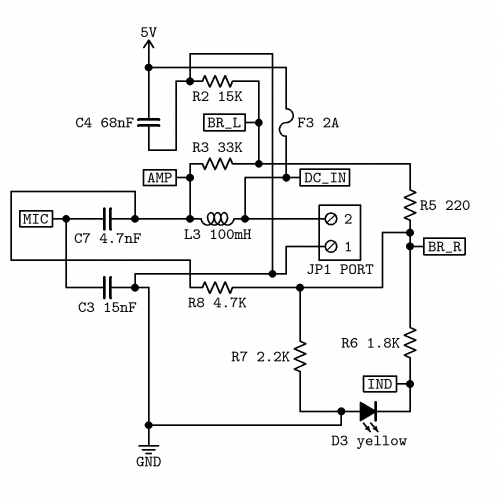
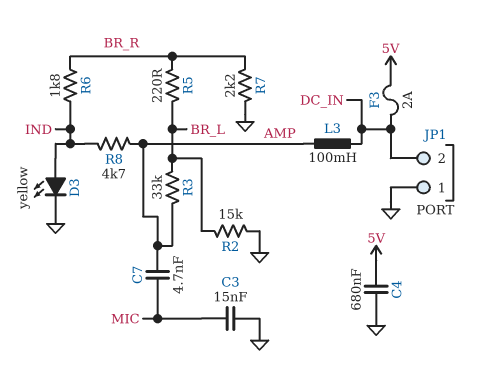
C4: 68nF (5V, GND) -> 680nF (5V, GND)
D3: LED yellow (A GND, K IND) -> LED yellow (A IND, K GND)
R8: 4.7k (AMP, BR_R) -> 4.7k (AMP, IND)

